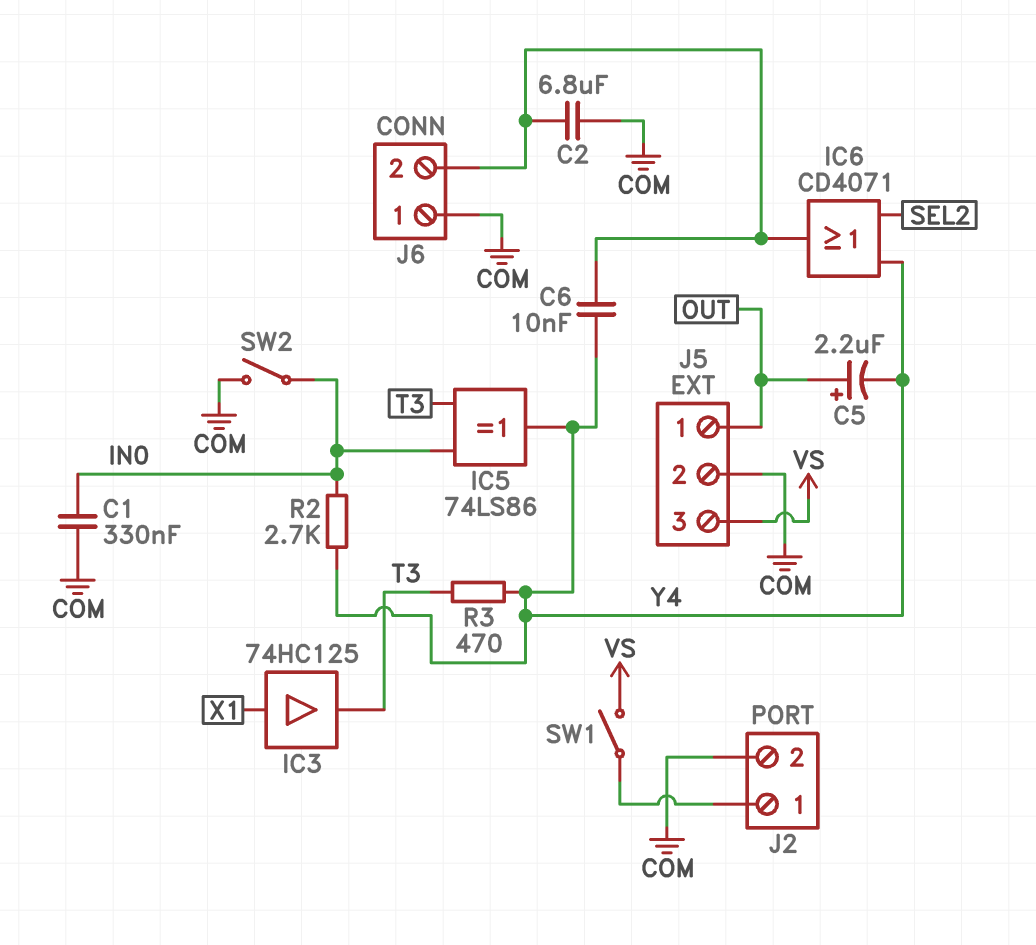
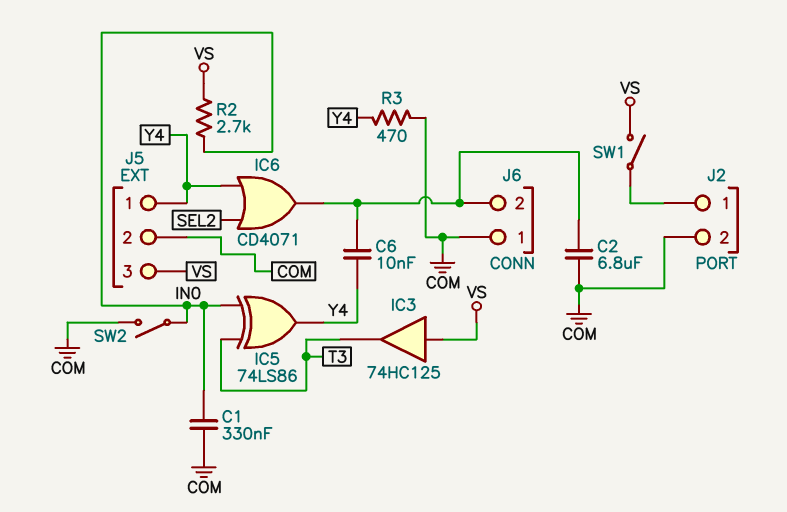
C5: 2.2uF (plus OUT, minus Y4) -> none
IC3: buffer 74HC125 (in X1, out T3) -> buffer 74HC125 (in VS, out T3)
J5 pin 1: OUT -> Y4
R2: 2.7k (IN0, Y4) -> 2.7k (IN0, VS)
R3: 470 (T3, Y4) -> 470 (COM, Y4)

